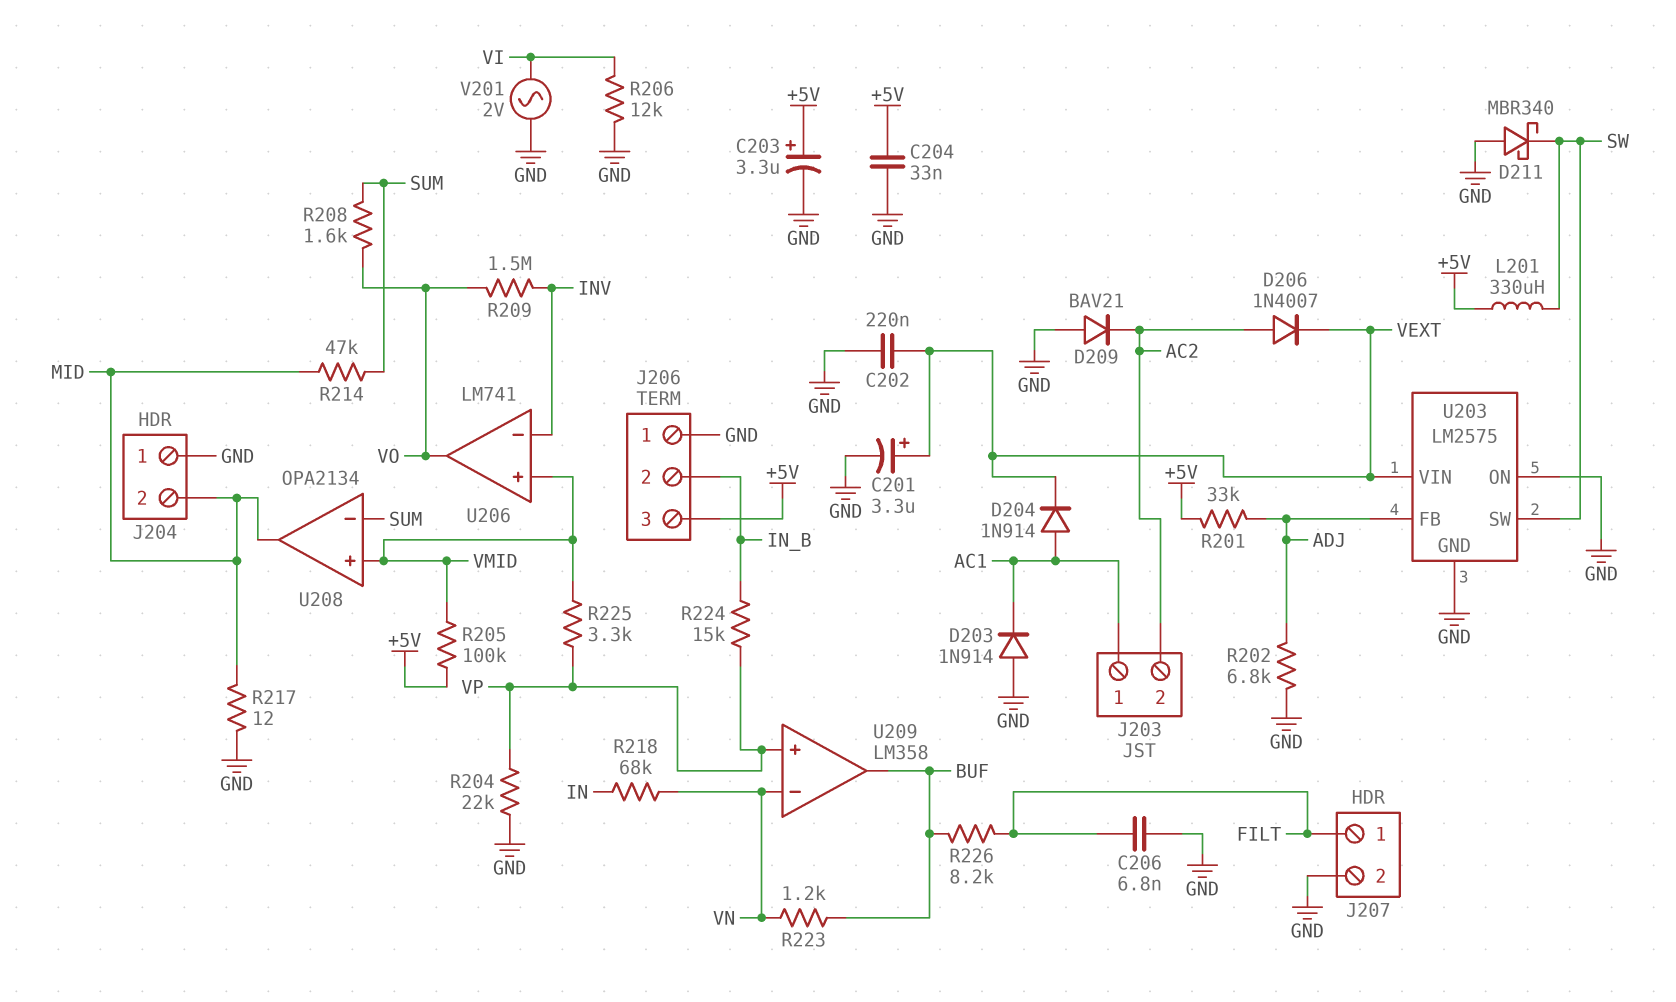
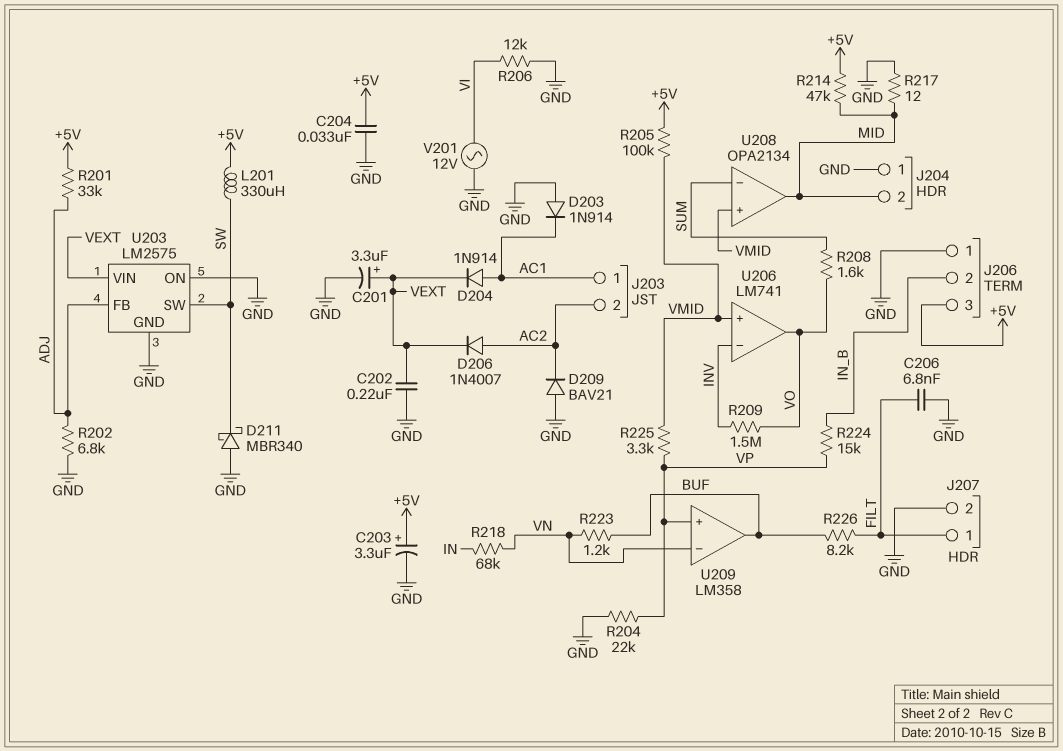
R214: 47k (MID, SUM) -> 47k (+5V, MID)
V201: AC 2V (GND, VI) -> AC 12V (GND, VI)

